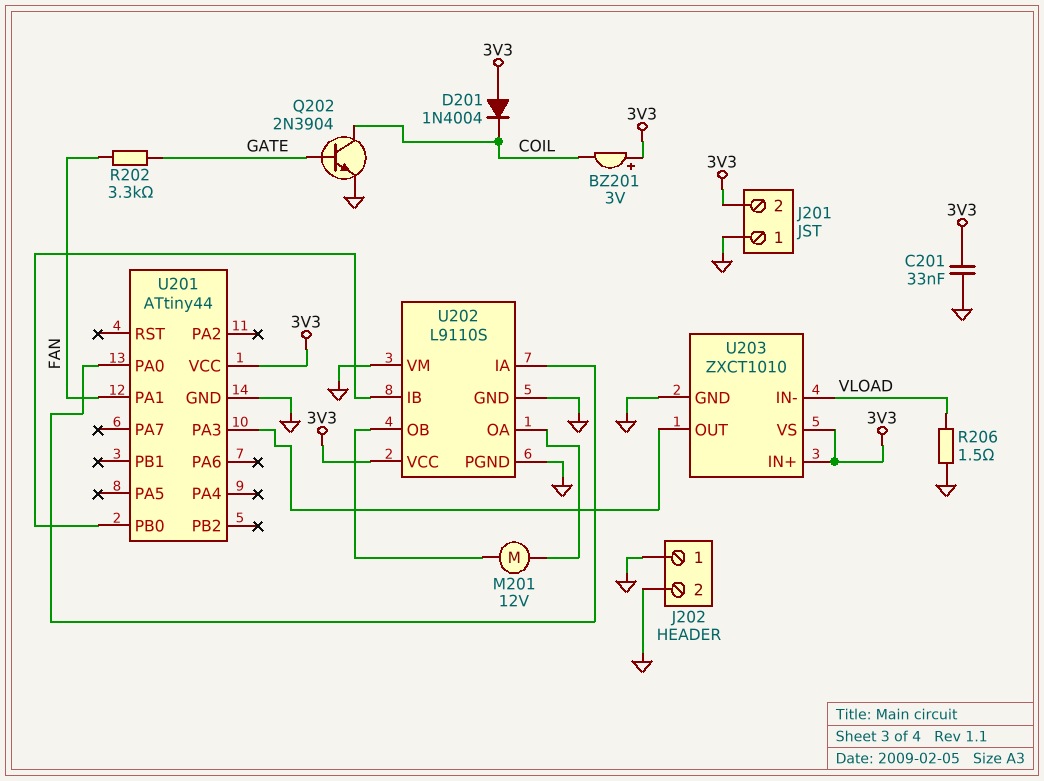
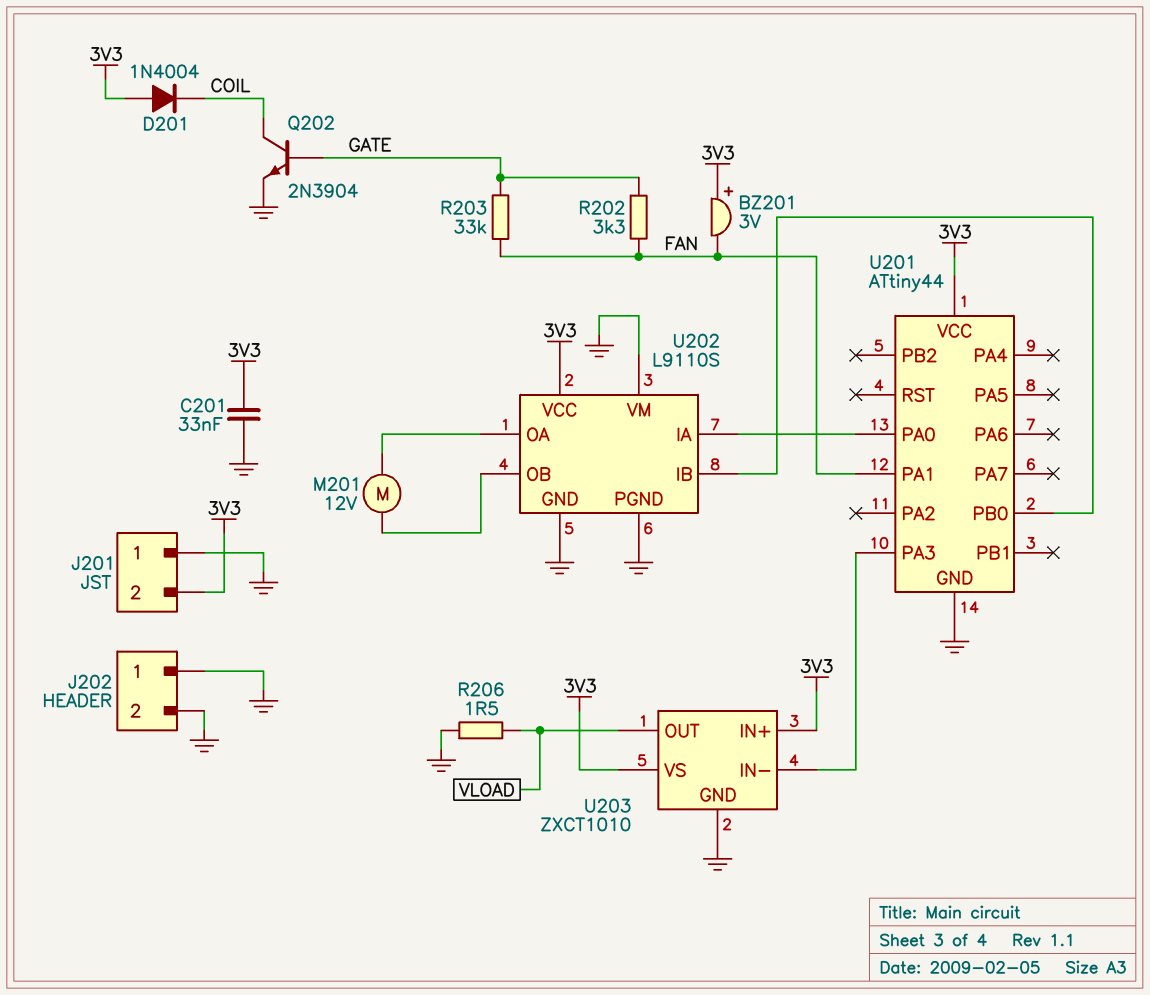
BZ201: buzzer 3V (plus 3V3, minus COIL) -> buzzer 3V (plus 3V3, minus FAN)
R203: none -> 33k (FAN, GATE)
U203 pin IN-: VLOAD -> U201/PA3
U203 pin OUT: U201/PA3 -> VLOAD

